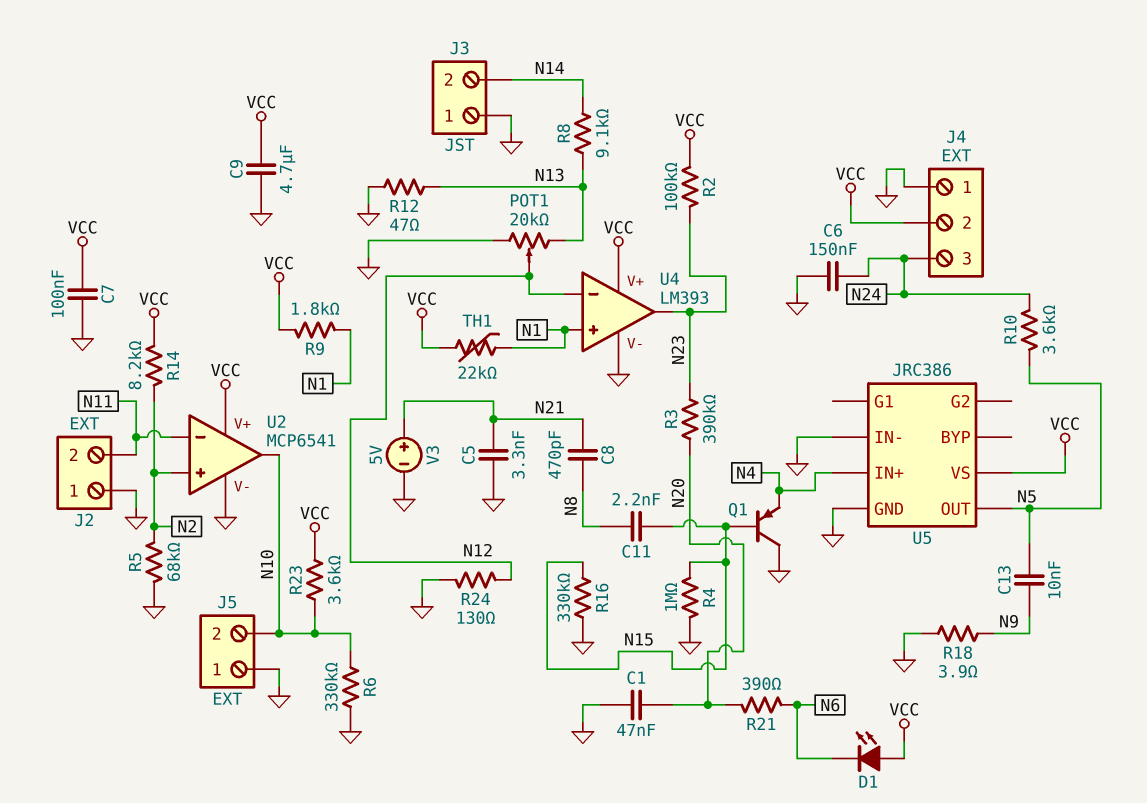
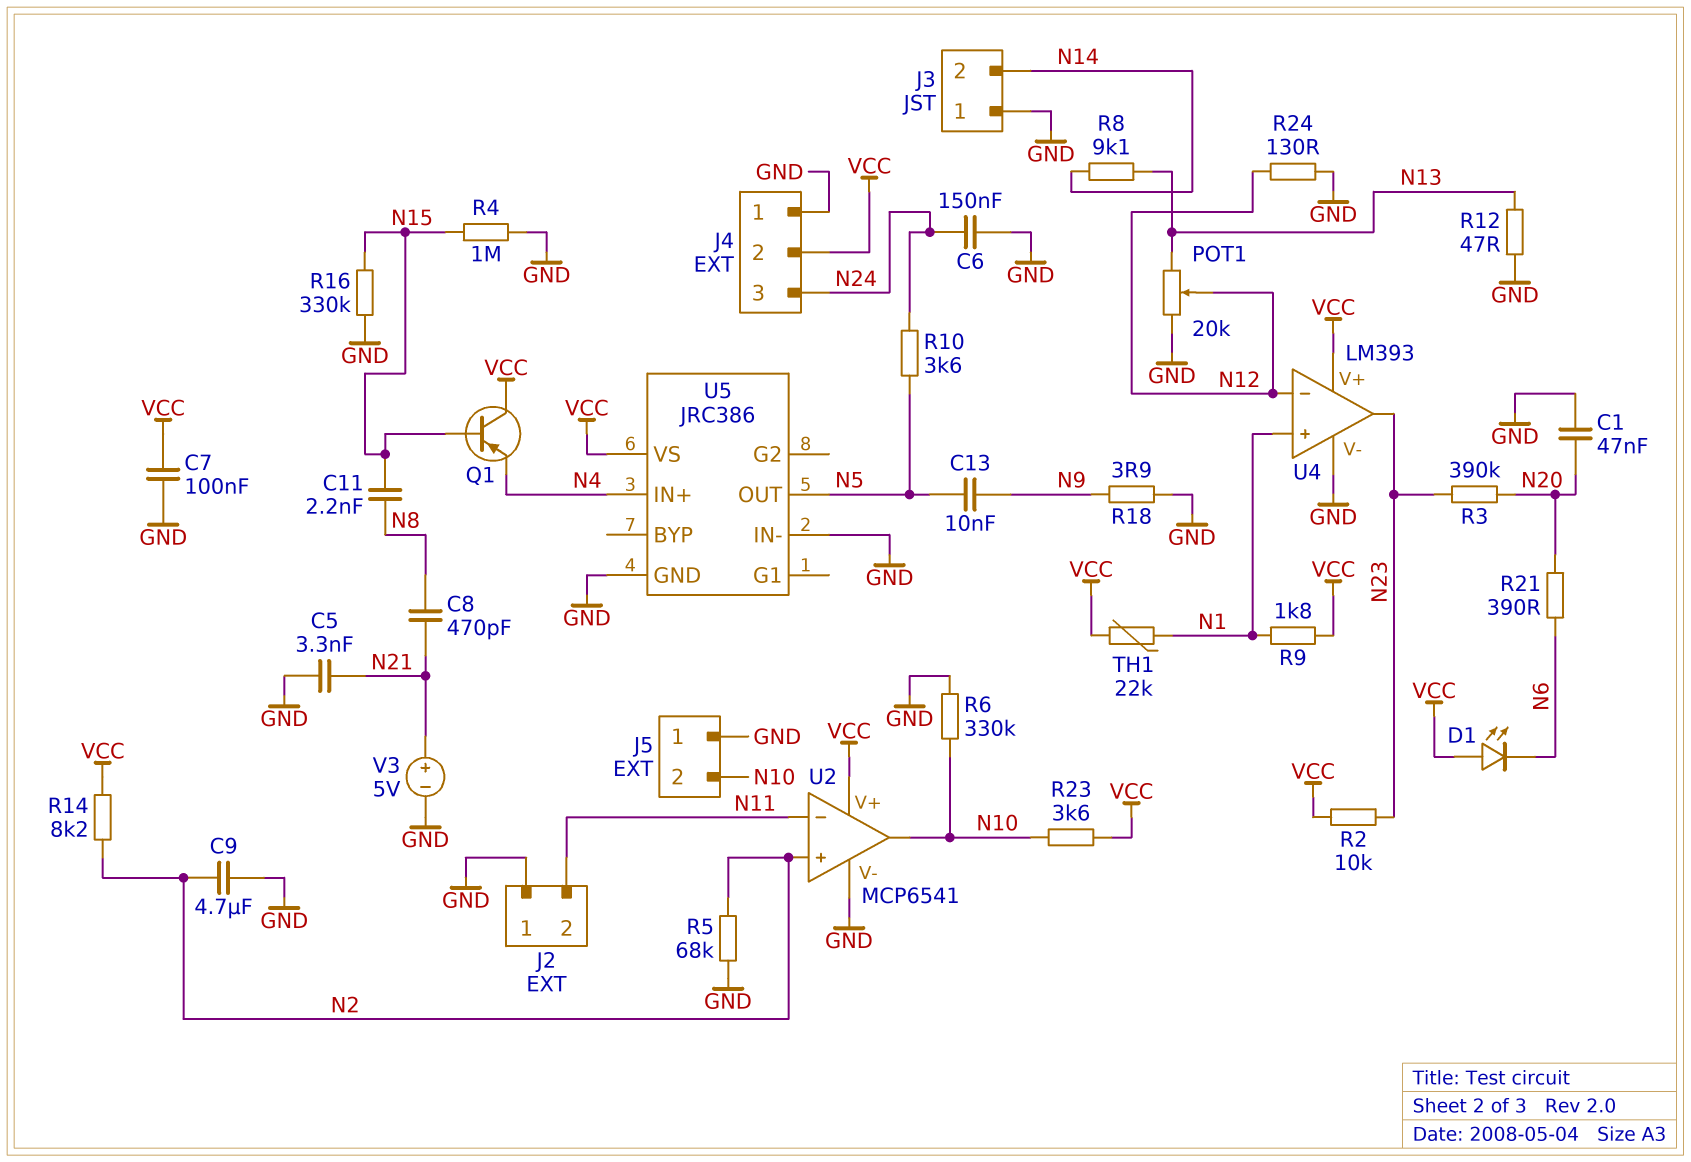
C9: 4.7uF (GND, VCC) -> 4.7uF (GND, N2)
Q1: PNP (B N15, C GND, E N4) -> PNP (B N15, C VCC, E N4)
R2: 100k (N23, VCC) -> 10k (N23, VCC)

